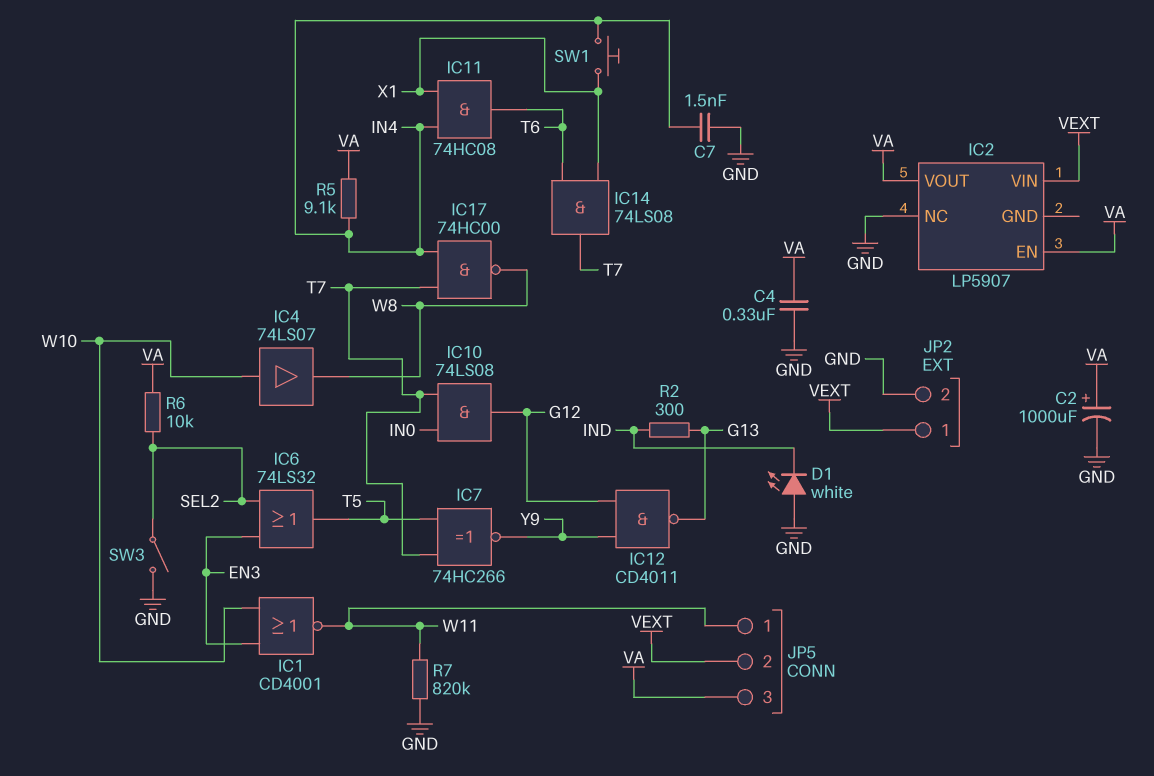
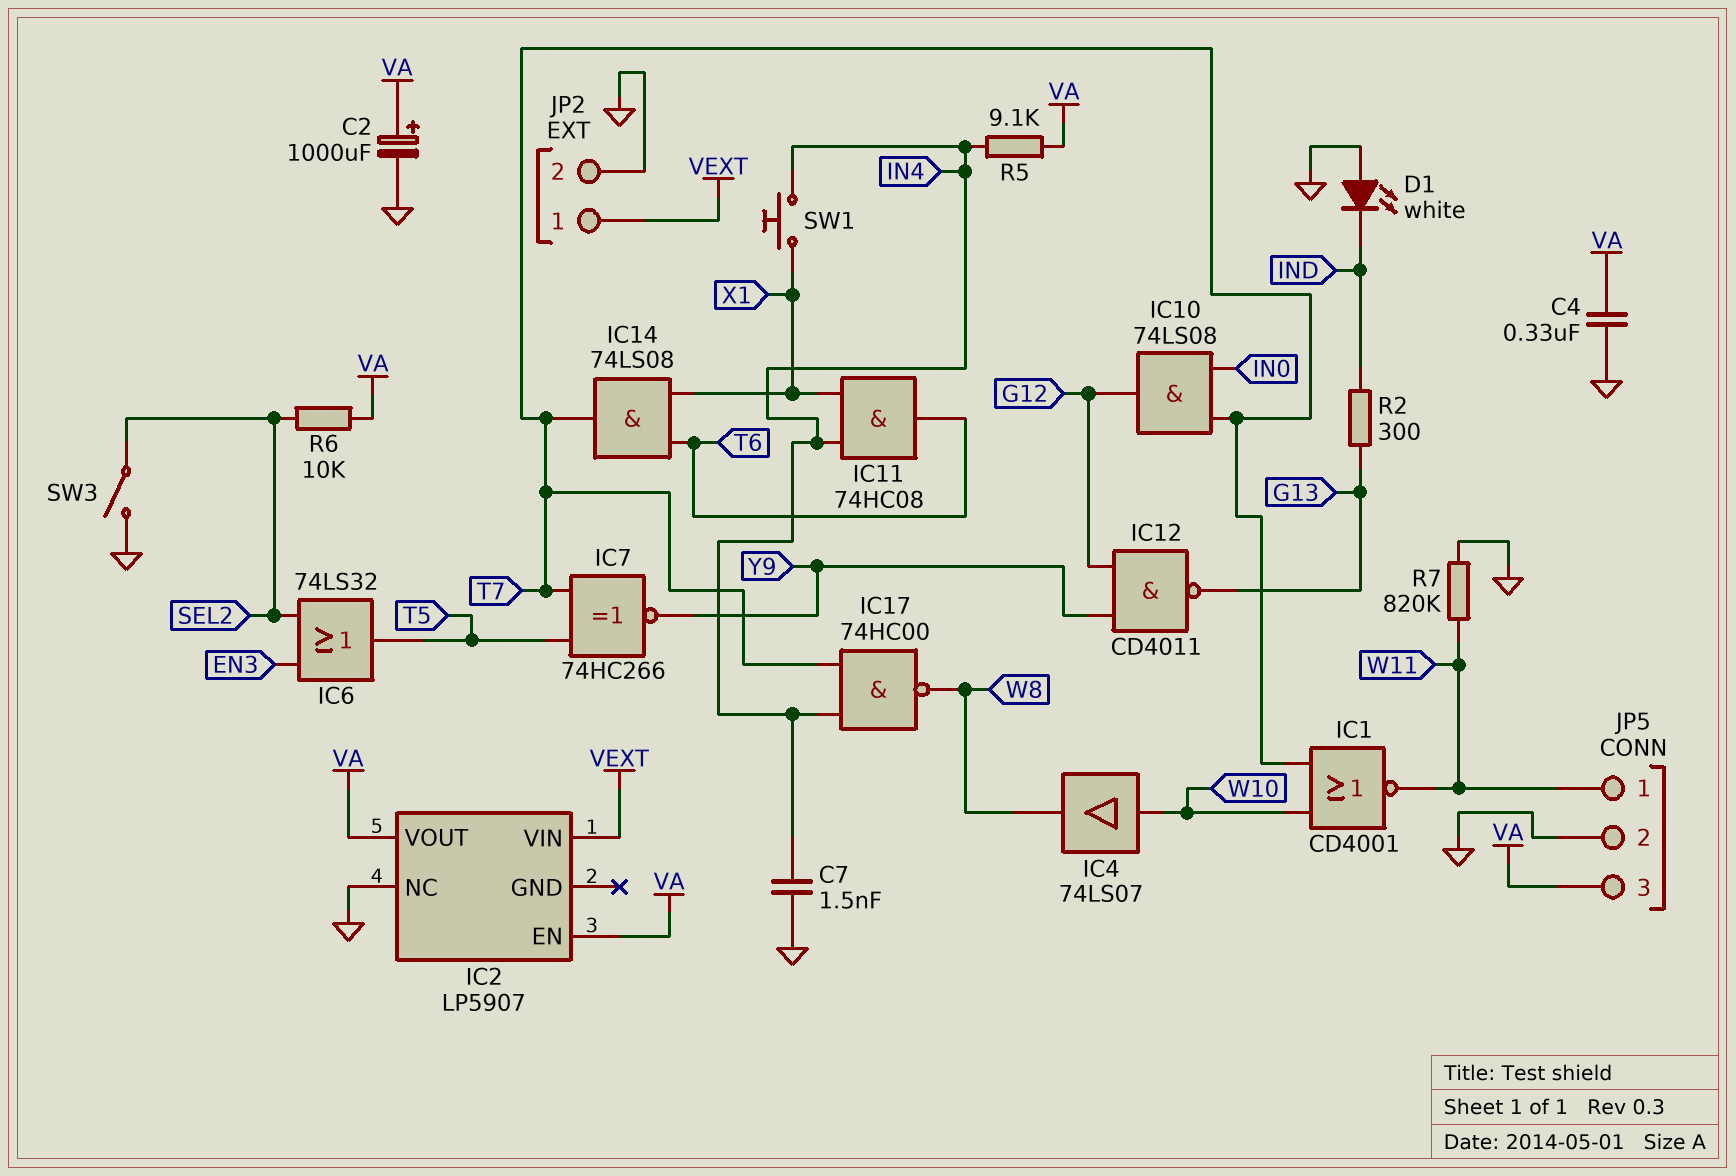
IC1: NOR CD4001 (in EN3, in W10, out W11) -> NOR CD4001 (in T7, in W10, out W11)
JP5 pin 2: VEXT -> GND

